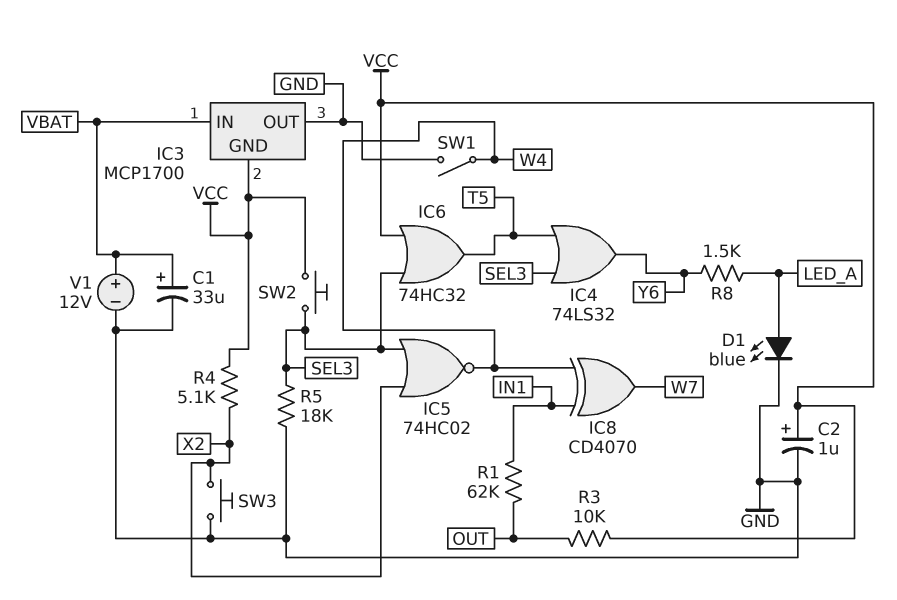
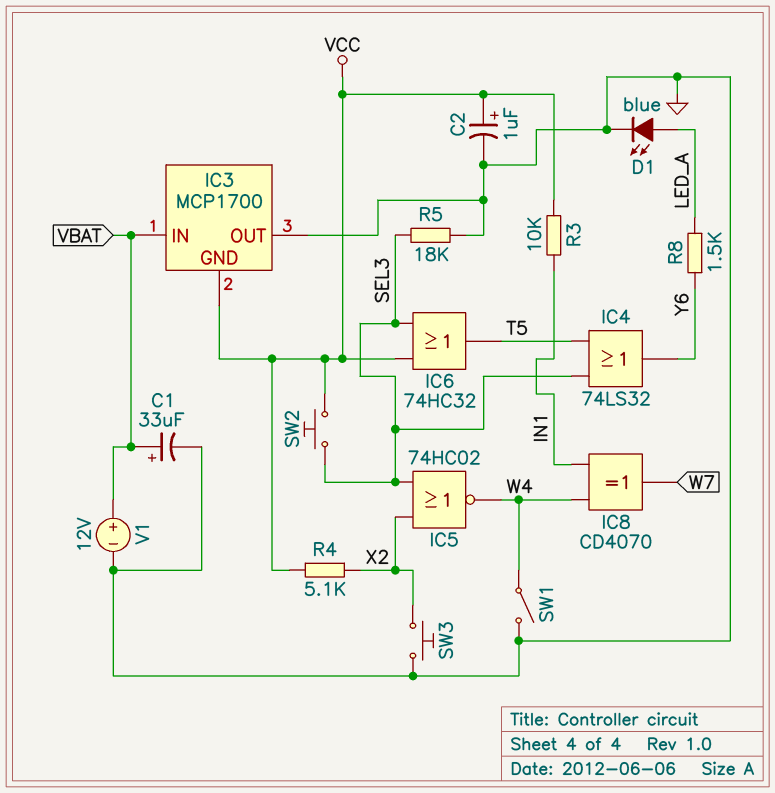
R1: 62k (IN1, OUT) -> none
R3: 10k (OUT, VCC) -> 10k (IN1, VCC)

